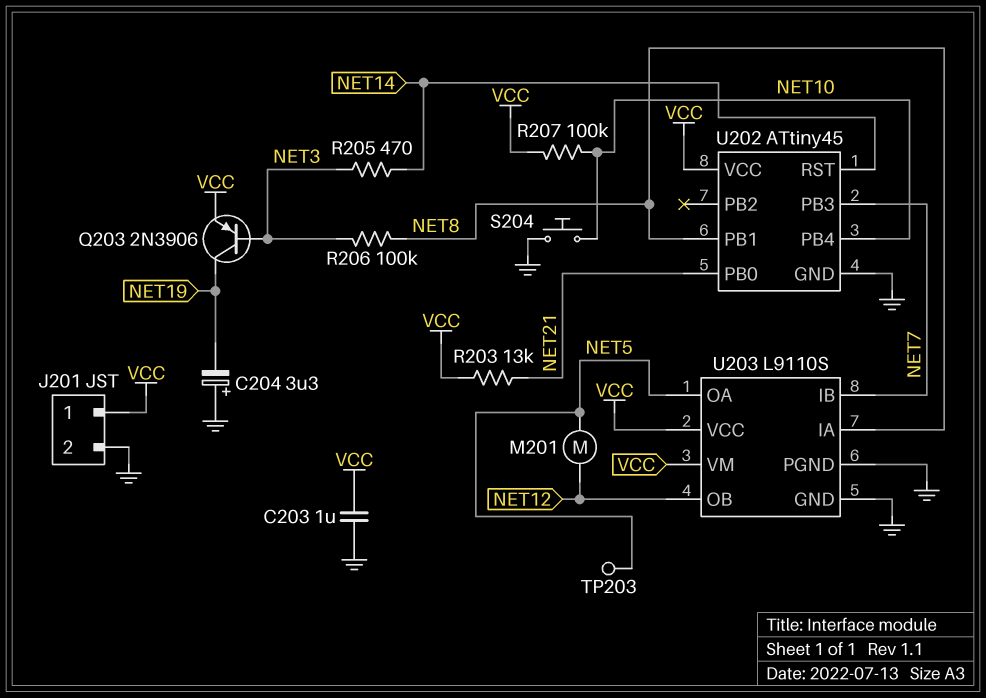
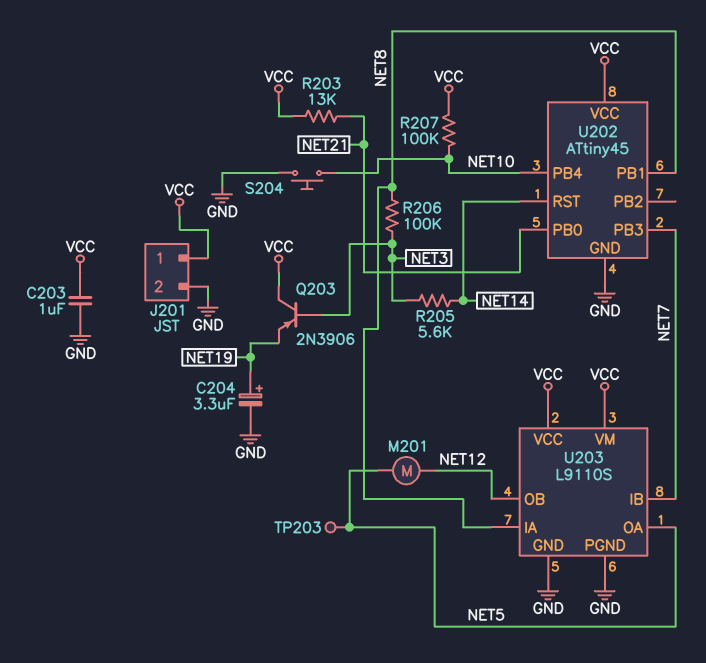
C204: 3.3uF (plus GND, minus NET19) -> 3.3uF (plus NET19, minus GND)
Q203: PNP 2N3906 (B NET3, C NET19, E VCC) -> PNP 2N3906 (B NET3, C VCC, E NET19)
R205: 470 (NET3, NET14) -> 5.6k (NET3, NET14)

